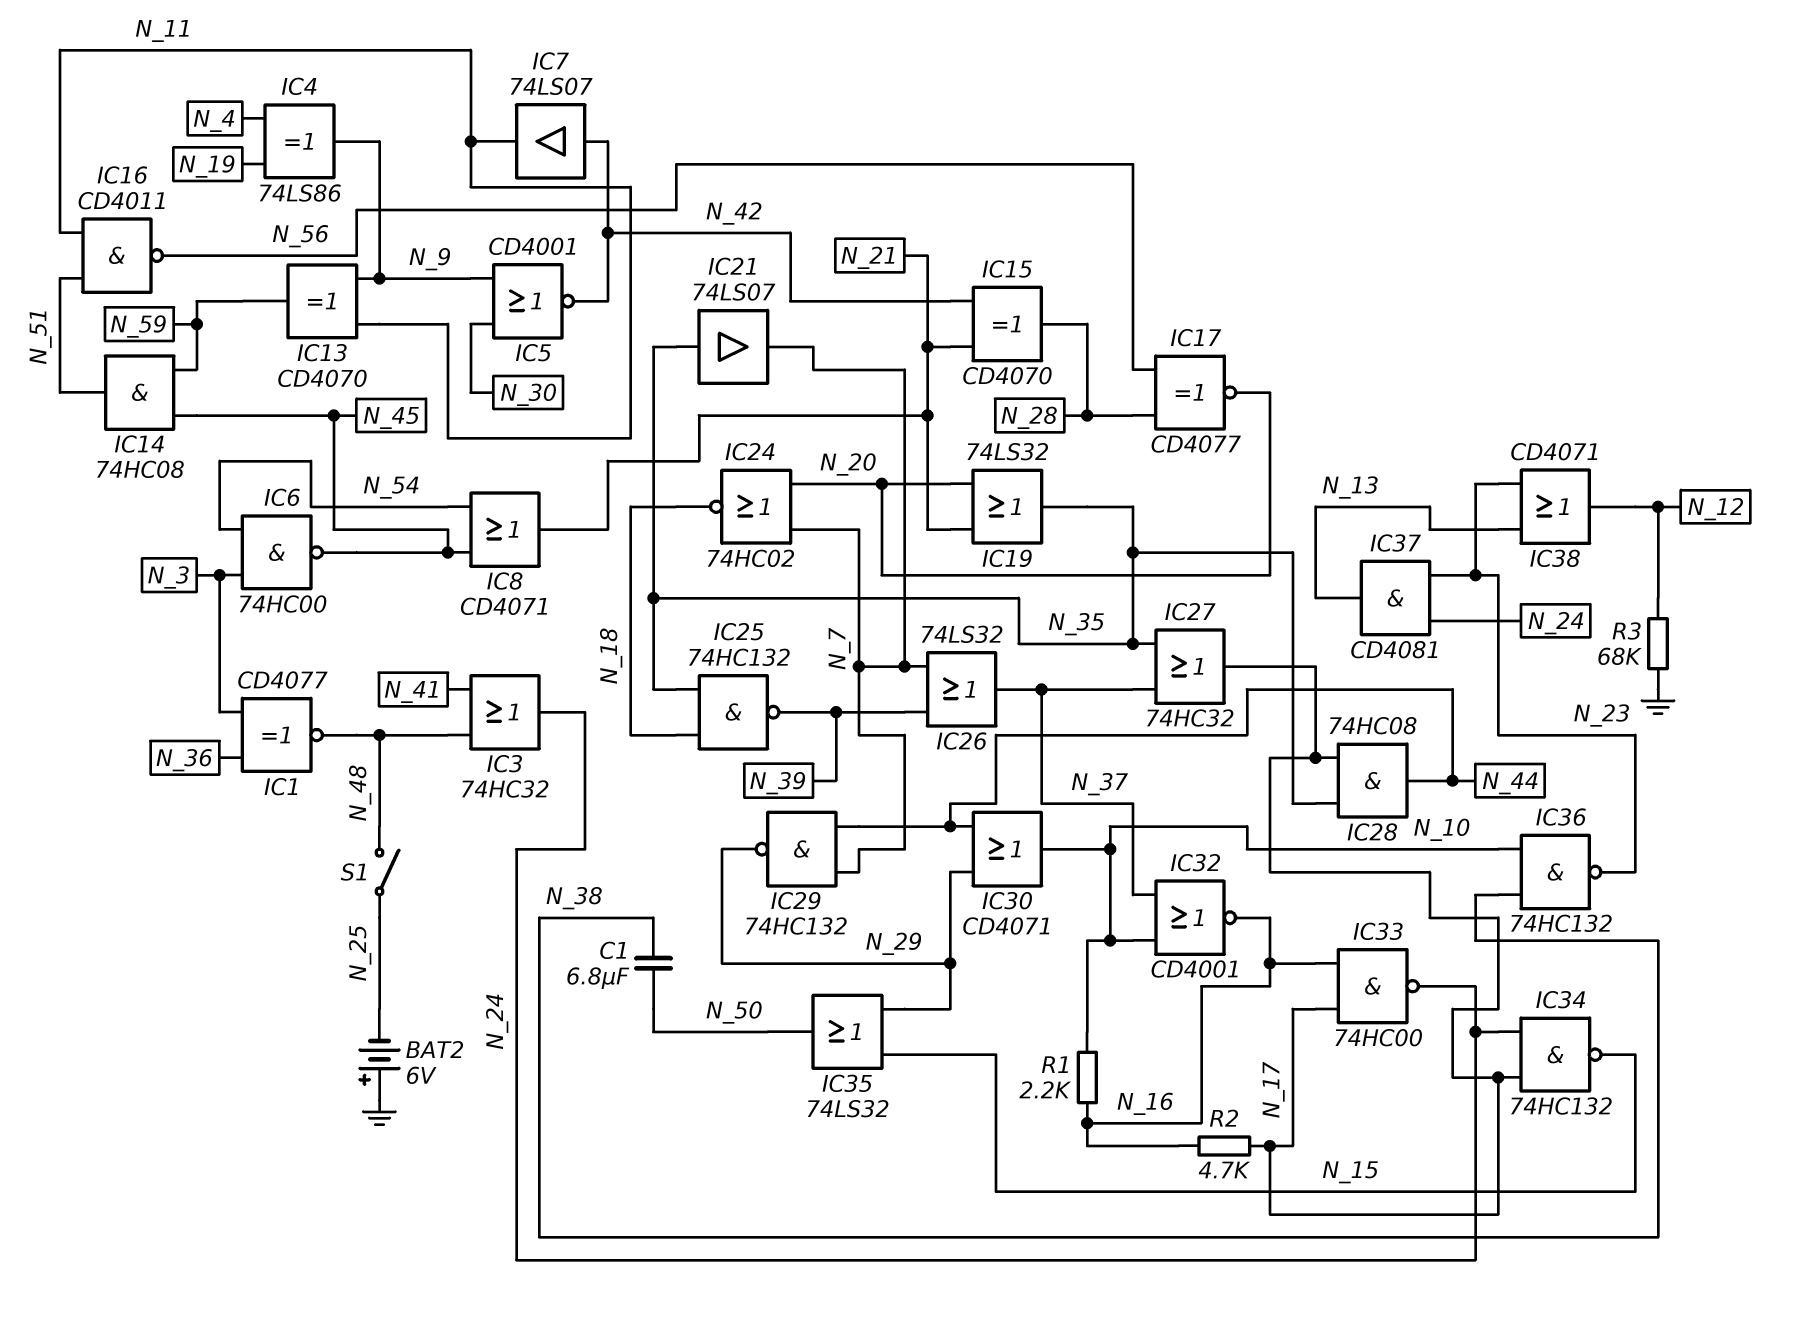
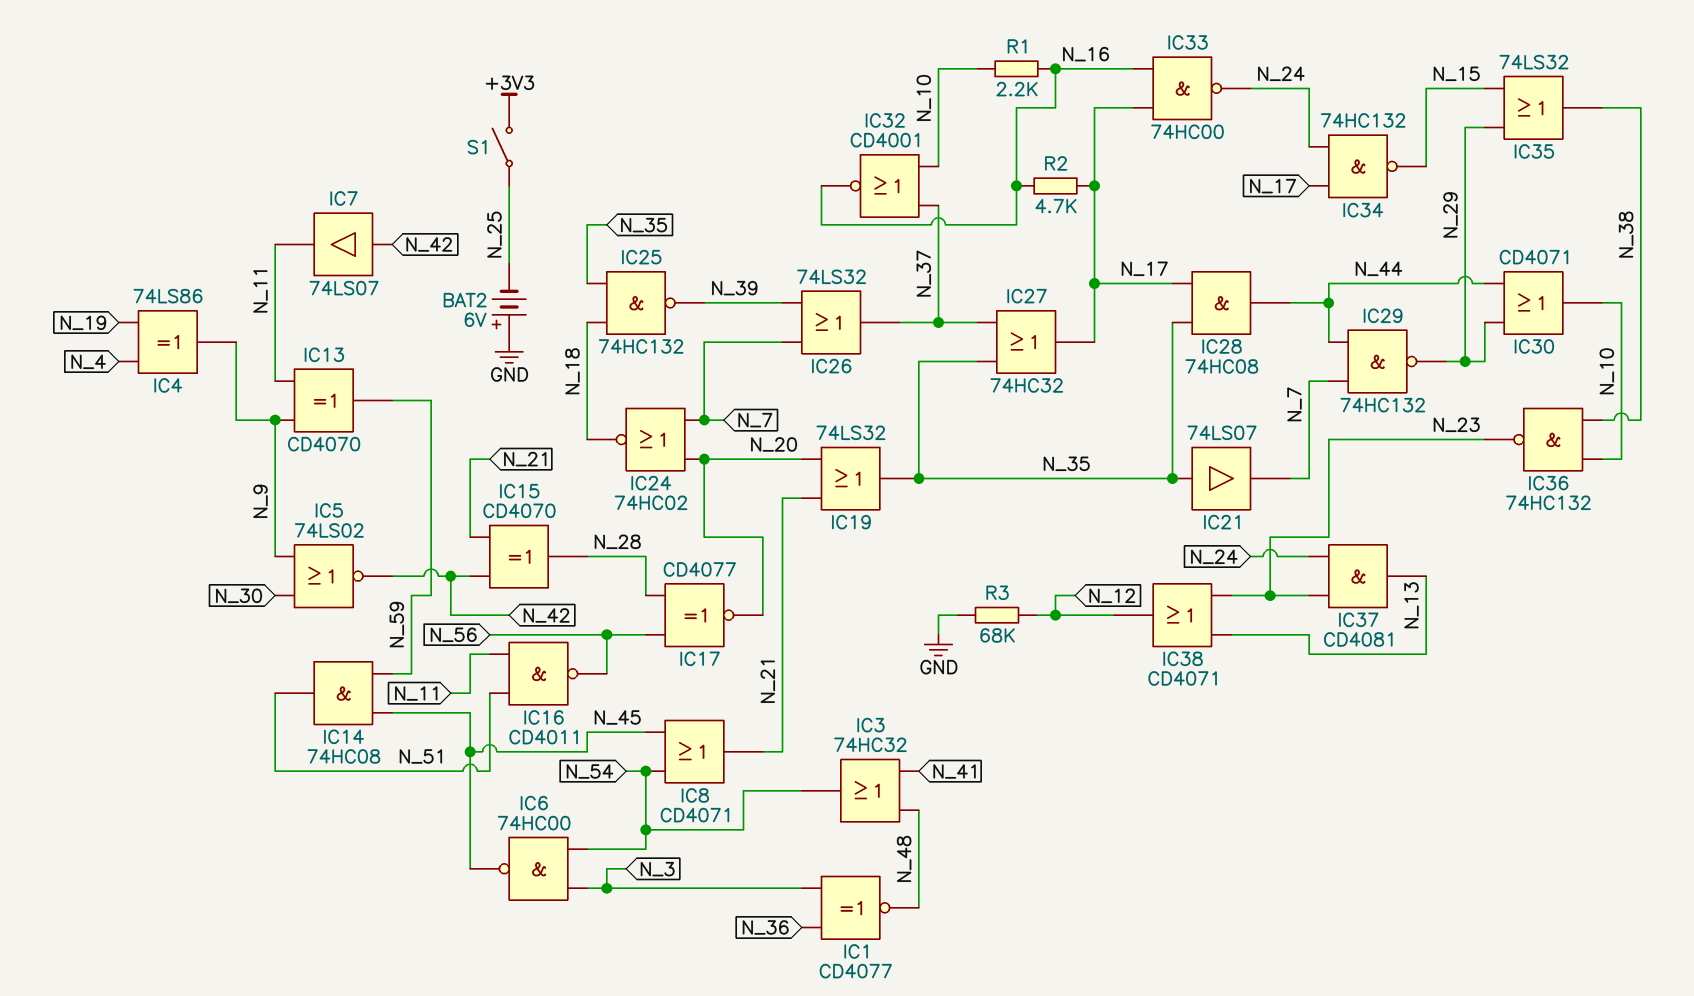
C1: 6.8uF (N_38, N_50) -> none
IC3: OR 74HC32 (in N_41, in N_48, out N_24) -> OR 74HC32 (in N_41, in N_48, out N_54)
IC5: NOR CD4001 (in N_9, in N_30, out N_42) -> NOR 74LS02 (in N_9, in N_30, out N_42)
IC35: OR 74LS32 (in N_15, in N_29, out N_50) -> OR 74LS32 (in N_15, in N_29, out N_38)
S1: switch (N_25, N_48) -> switch (+3V3, N_25)

